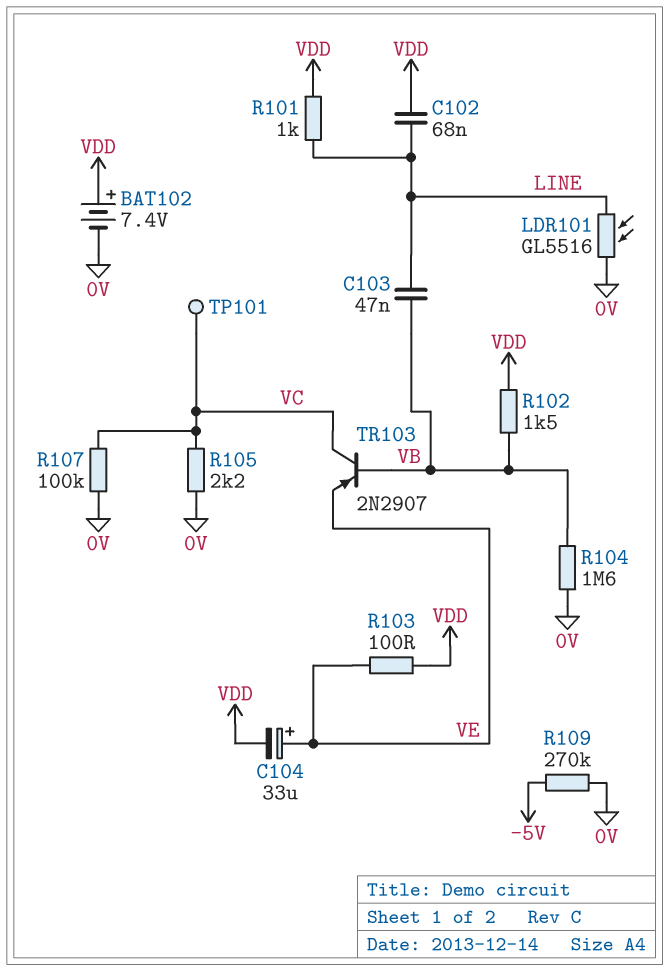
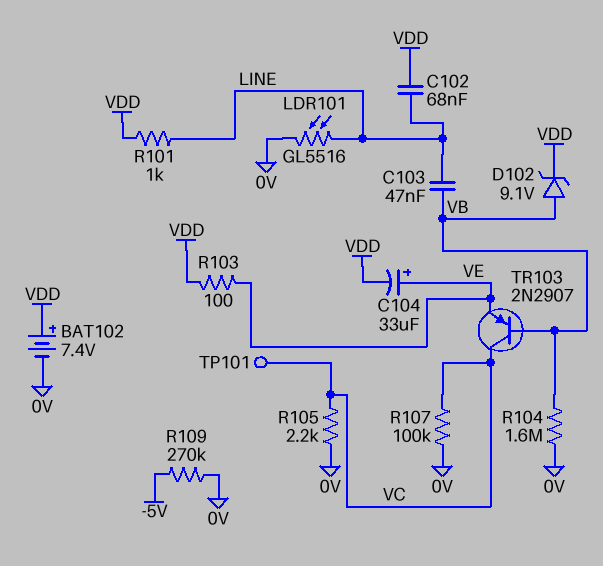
D102: none -> zener 9.1V (A VB, K VDD)
R102: 1.5k (VB, VDD) -> none

